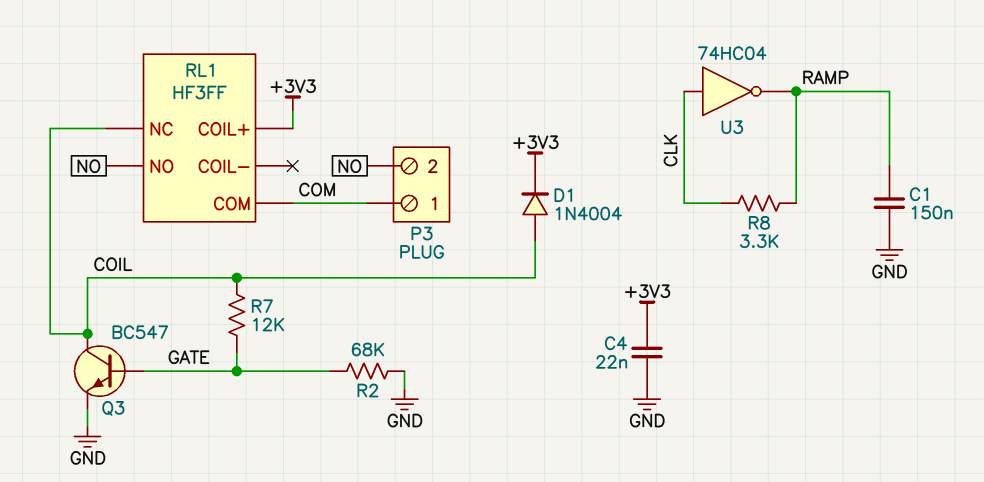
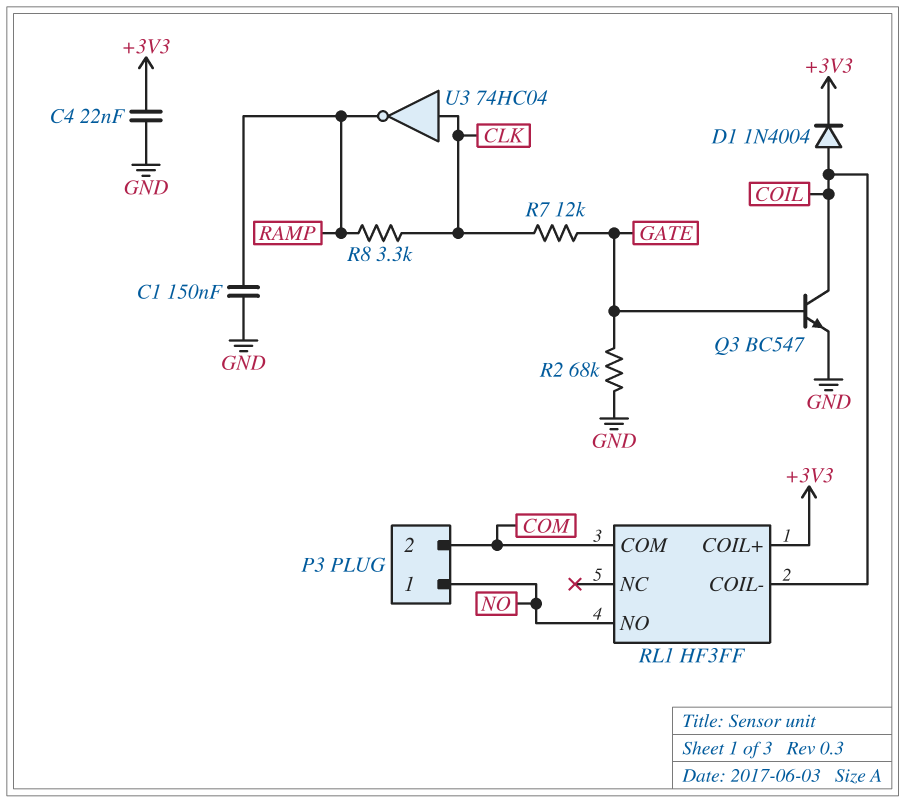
P3 pin 1: COM -> NO
P3 pin 2: NO -> COM
R7: 12k (COIL, GATE) -> 12k (CLK, GATE)
RL1 pin COIL-: none -> COIL
RL1 pin NC: COIL -> none

